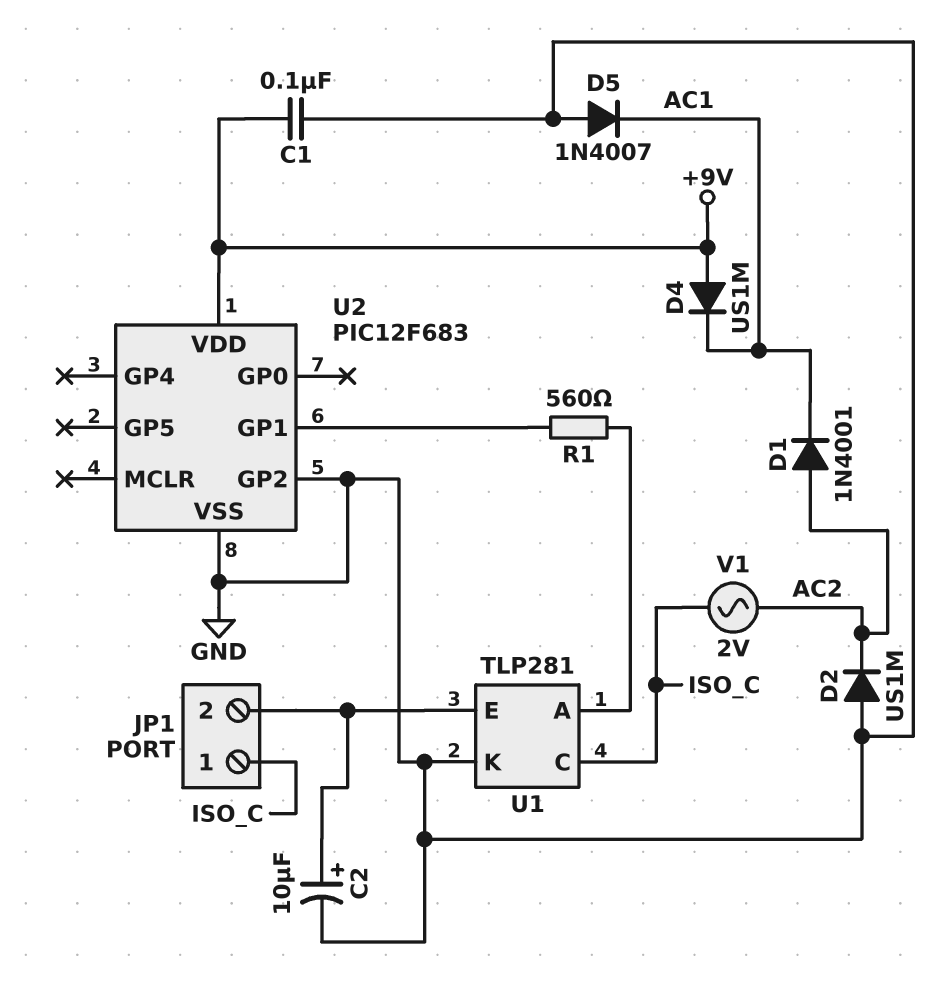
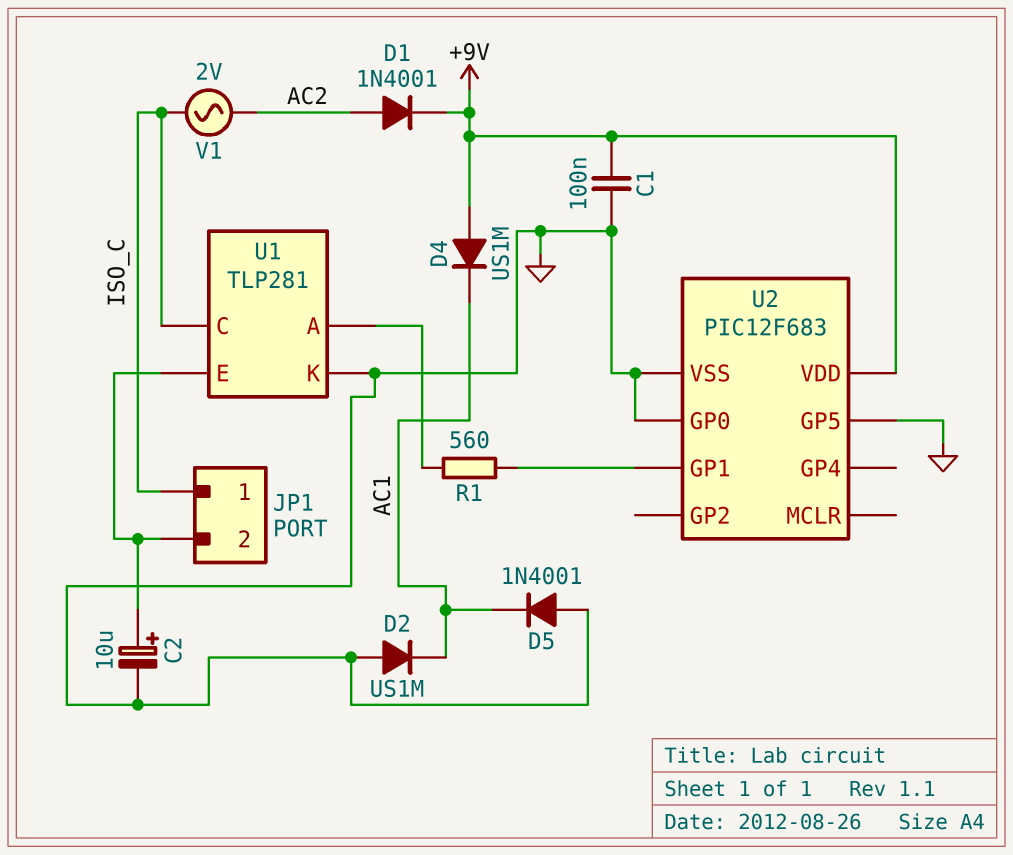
D1: diode 1N4001 (A AC2, K AC1) -> diode 1N4001 (A AC2, K +9V)
D2: diode US1M (A GND, K AC2) -> diode US1M (A GND, K AC1)
D5: diode 1N4007 (A GND, K AC1) -> diode 1N4001 (A GND, K AC1)
U2 pin GP0: none -> GND
U2 pin GP2: GND -> none
U2 pin GP5: none -> GND

